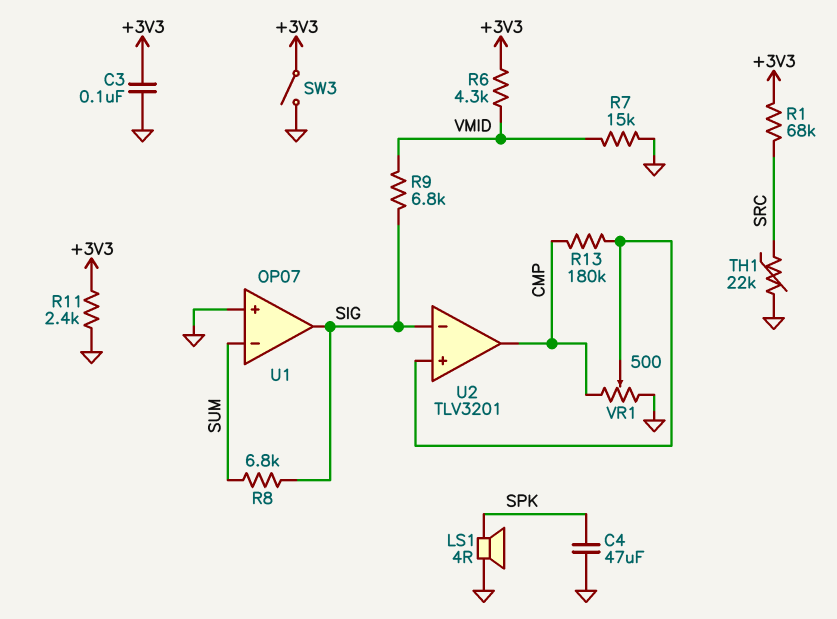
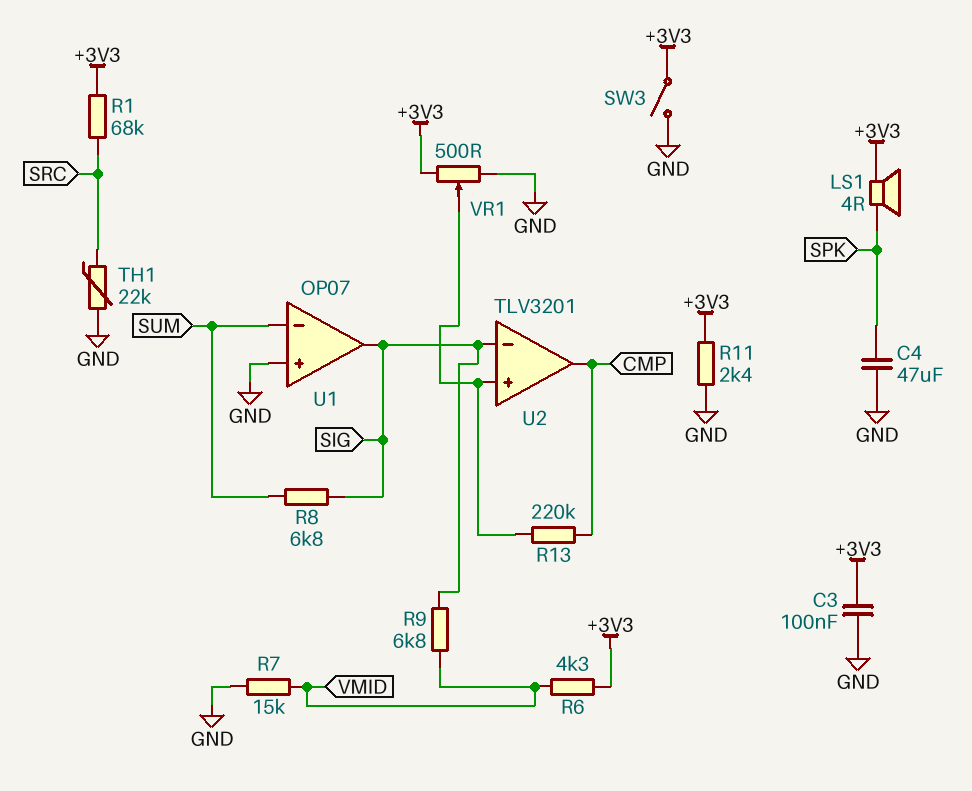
LS1: speaker 4R (GND, SPK) -> speaker 4R (+3V3, SPK)
R13: 180k (CMP, U2/in+) -> 220k (CMP, U2/in+)
VR1: 500 (CMP, GND, wiper U2/in+) -> 500 (+3V3, GND, wiper U2/in+)

